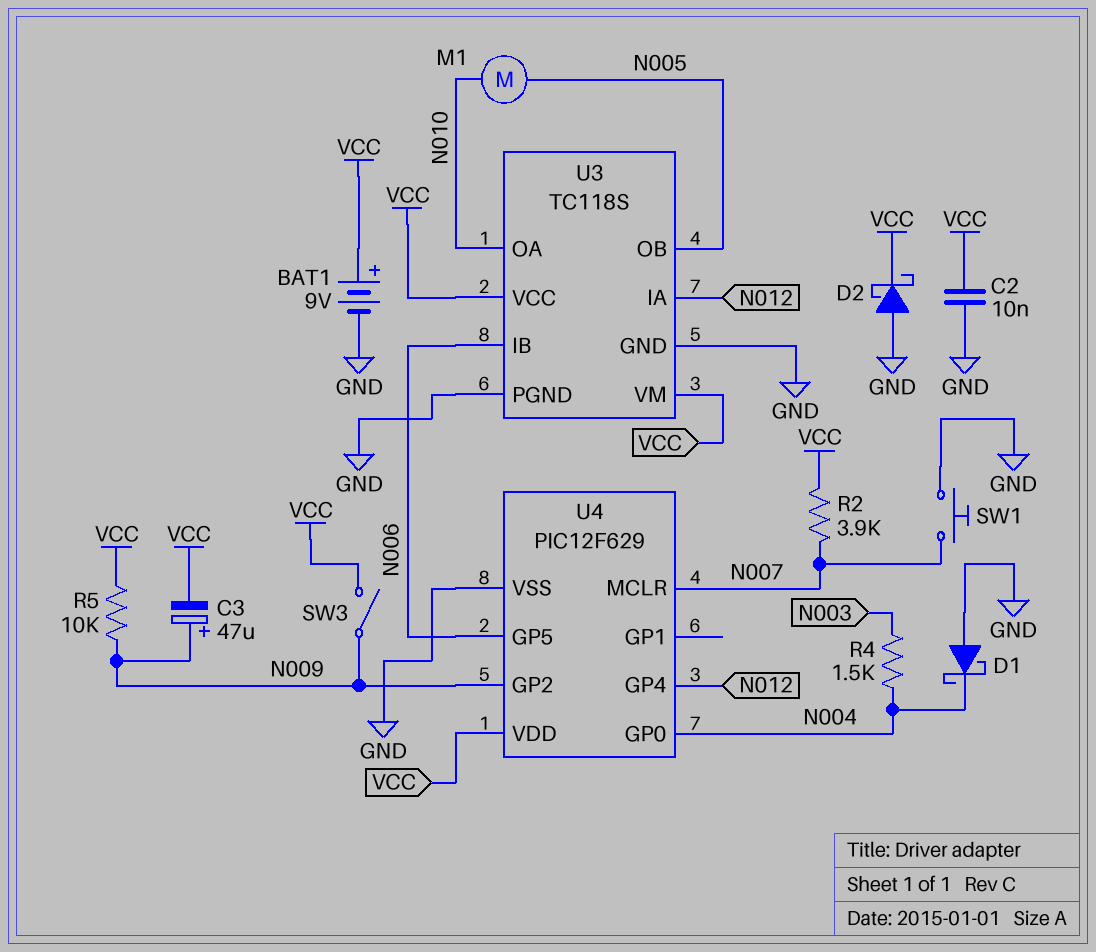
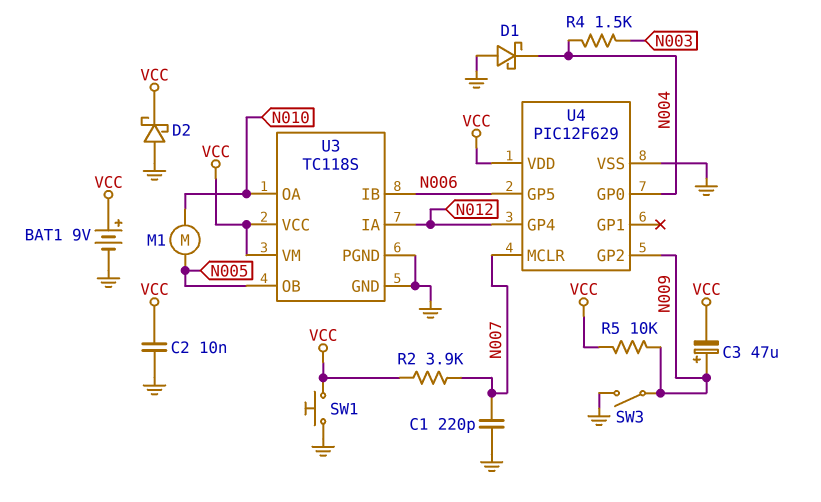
C1: none -> 220pF (GND, N007)
SW1: button (GND, N007) -> button (GND, VCC)
SW3: switch (N009, VCC) -> switch (GND, N009)

